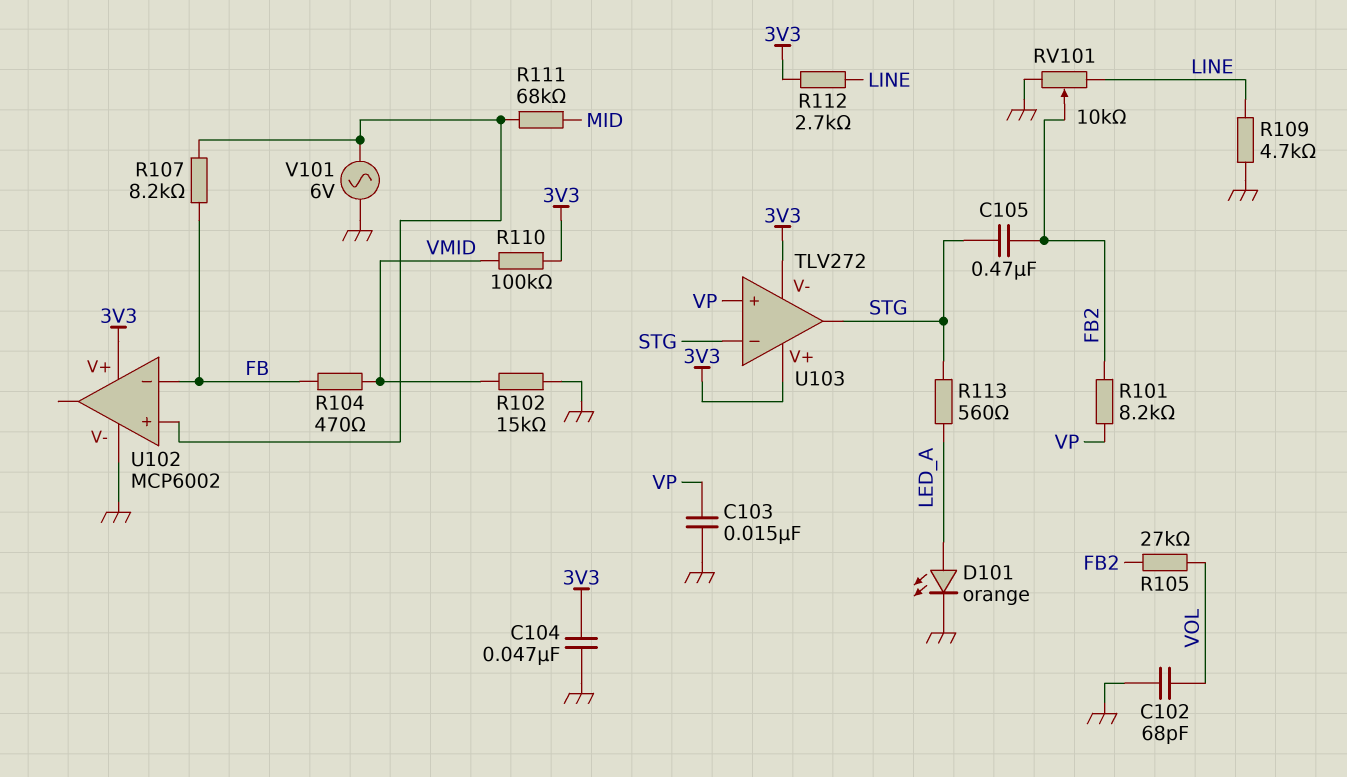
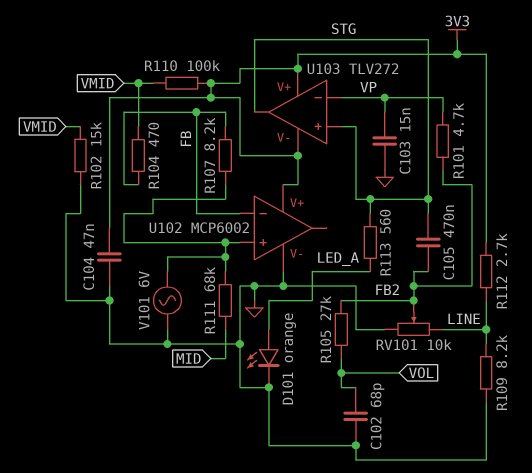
R101: 8.2k (FB2, VP) -> 4.7k (FB2, VP)
R109: 4.7k (GND, LINE) -> 8.2k (GND, LINE)
U103 pin in+: VP -> STG
U103 pin in-: STG -> VP

